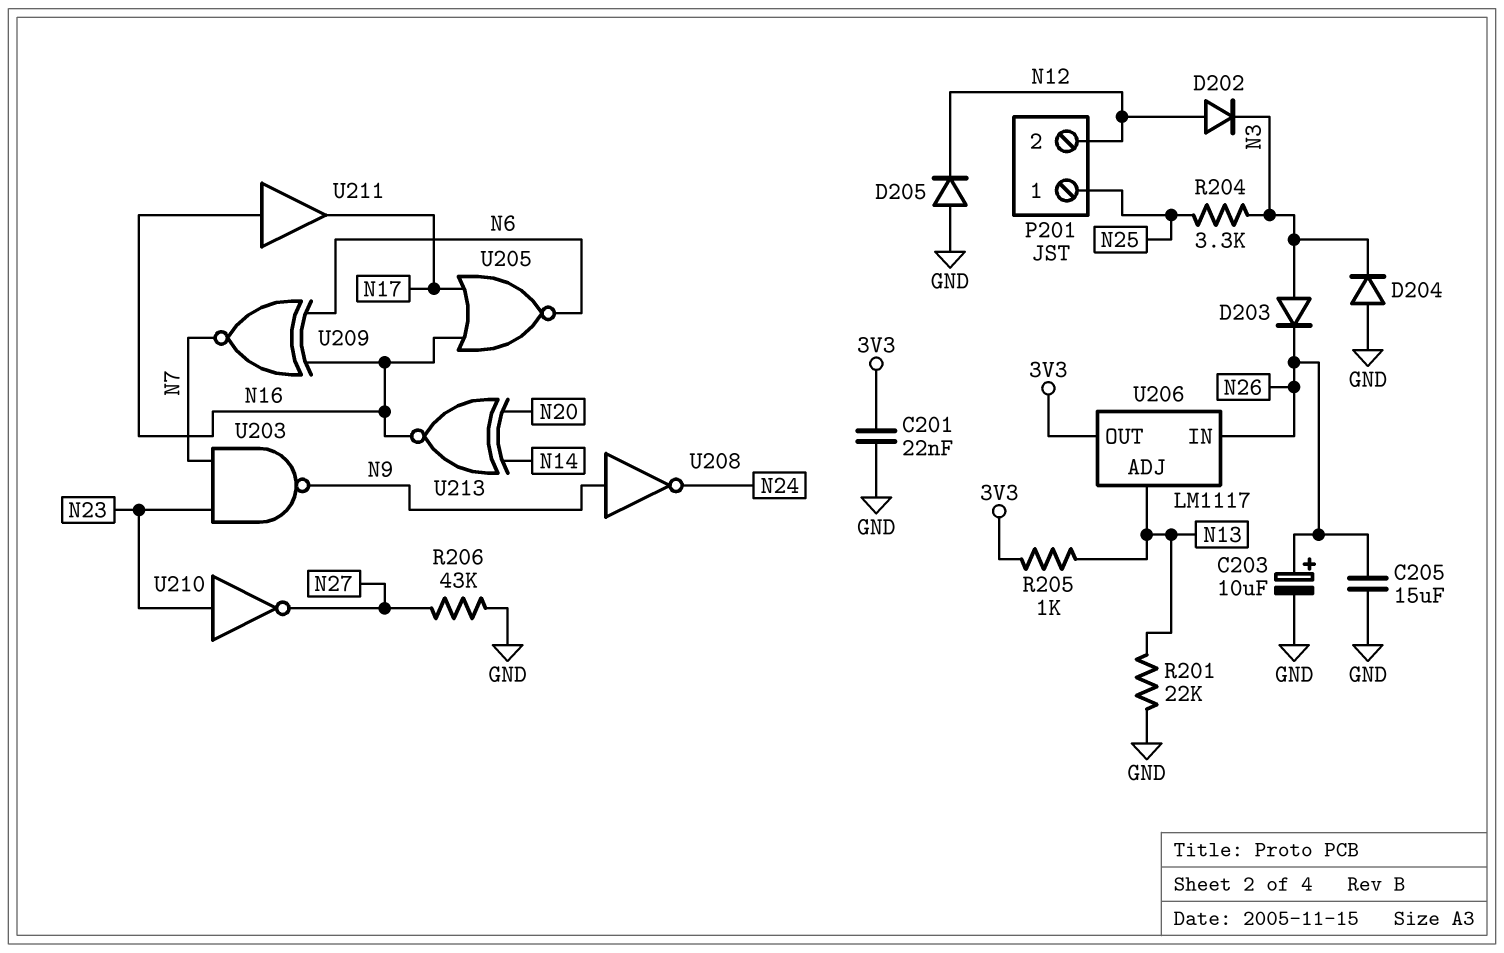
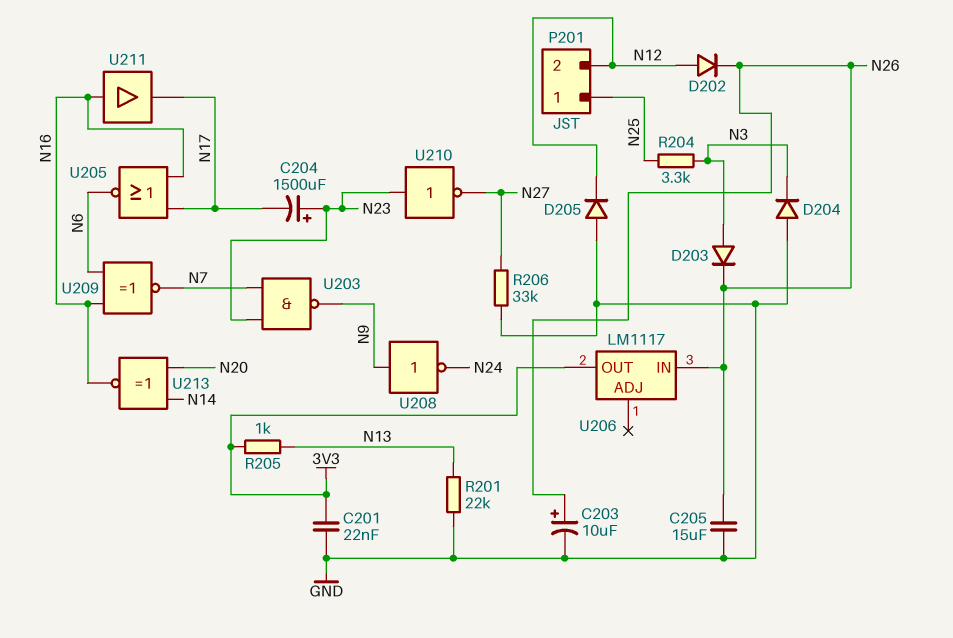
C204: none -> 1500uF (plus N23, minus N17)
D202: diode (A N12, K N3) -> diode (A N12, K N26)
R206: 43k (GND, N27) -> 33k (GND, N27)
U206 pin ADJ: N13 -> none

